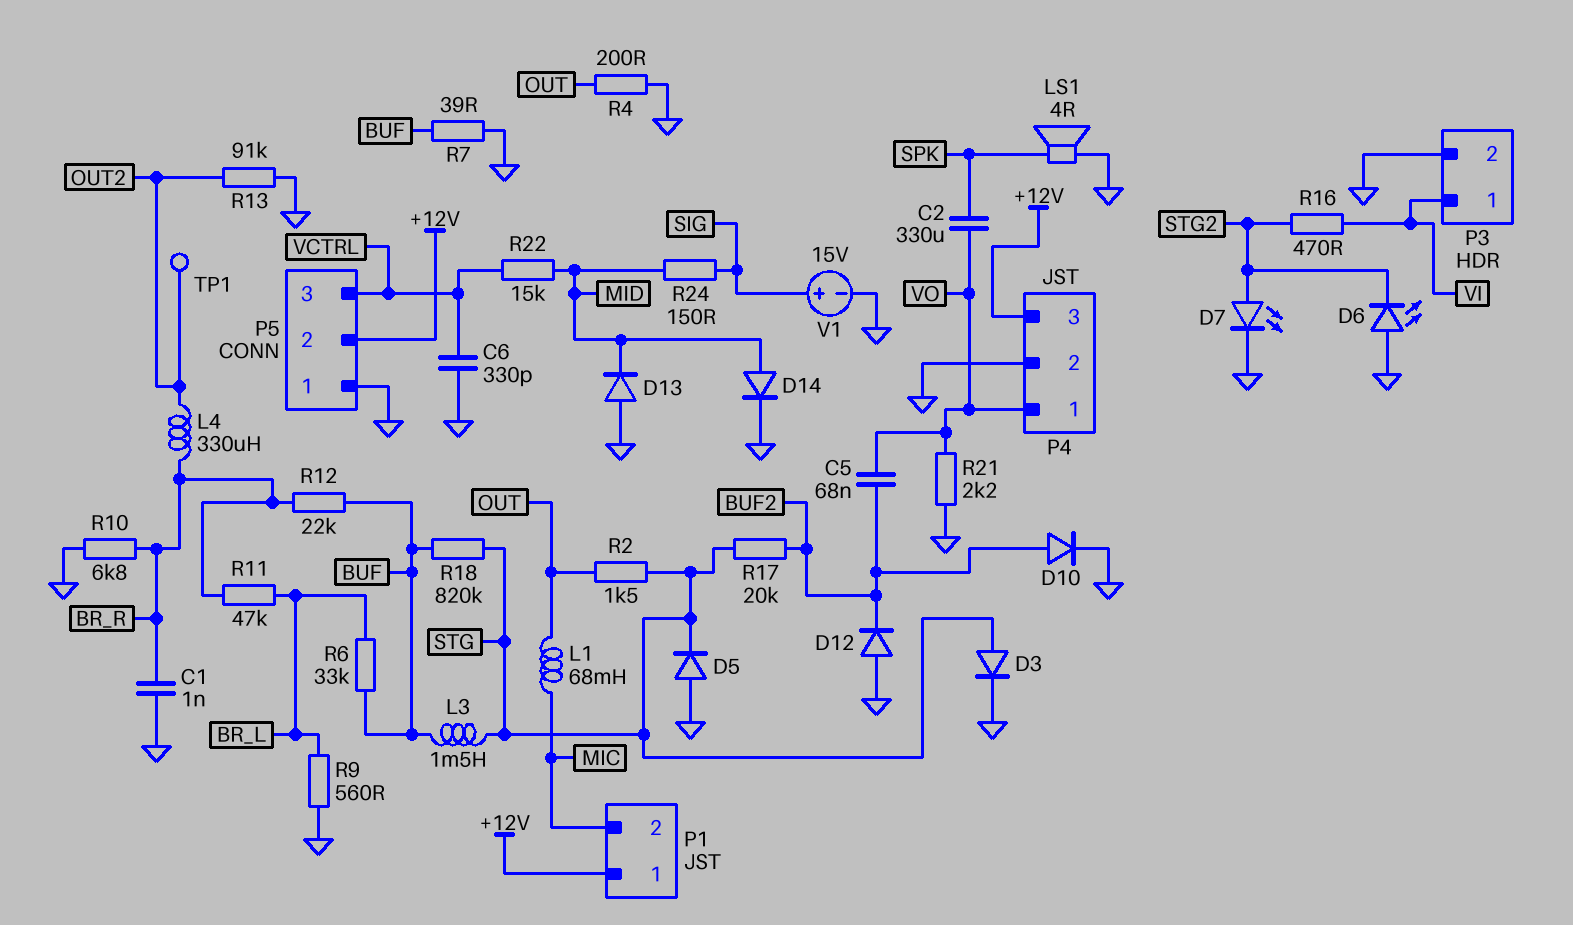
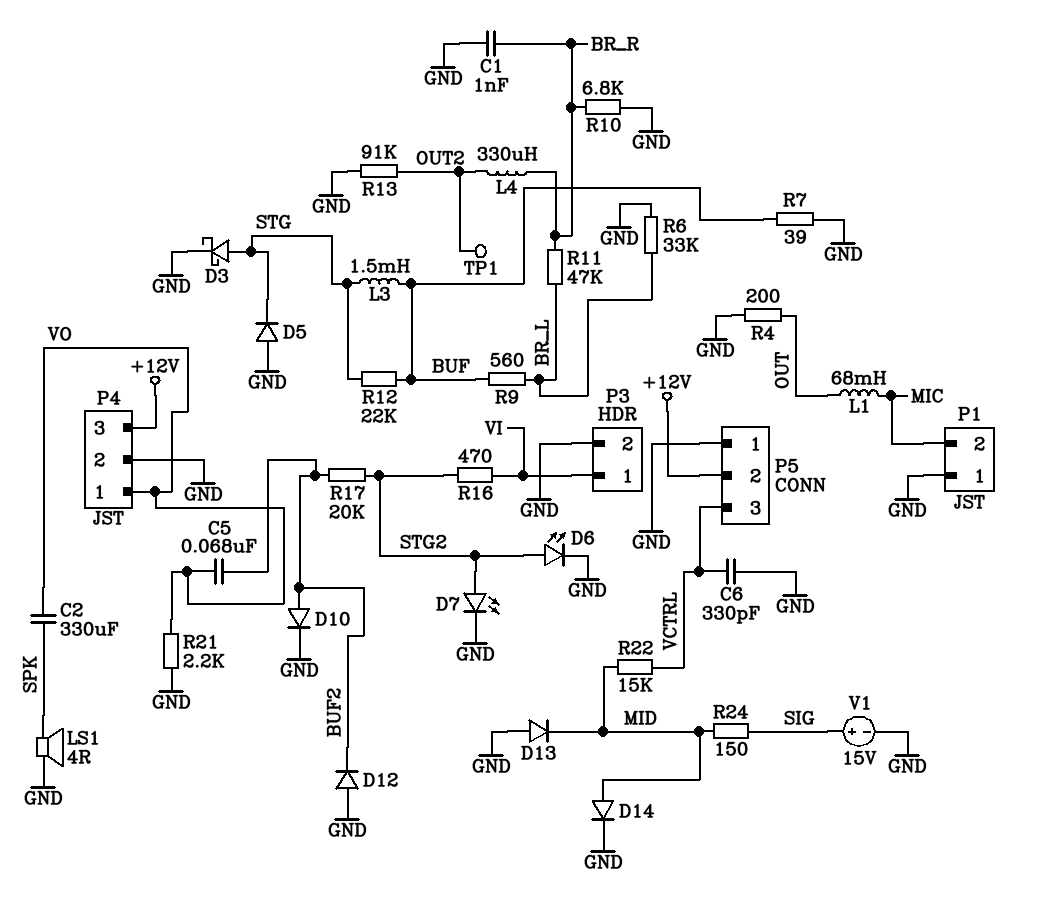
D3: diode (A STG, K GND) -> schottky (A STG, K GND)
D6: LED (A GND, K STG2) -> LED (A STG2, K GND)
P1 pin 1: +12V -> GND
R2: 1.5k (OUT, STG) -> none
R6: 33k (BR_L, BUF) -> 33k (BR_L, GND)
R9: 560 (BR_L, GND) -> 560 (BR_L, BUF)
R12: 22k (BR_R, BUF) -> 22k (BUF, STG)
R17: 20k (BUF2, STG) -> 20k (BUF2, STG2)
R18: 820k (BUF, STG) -> none

